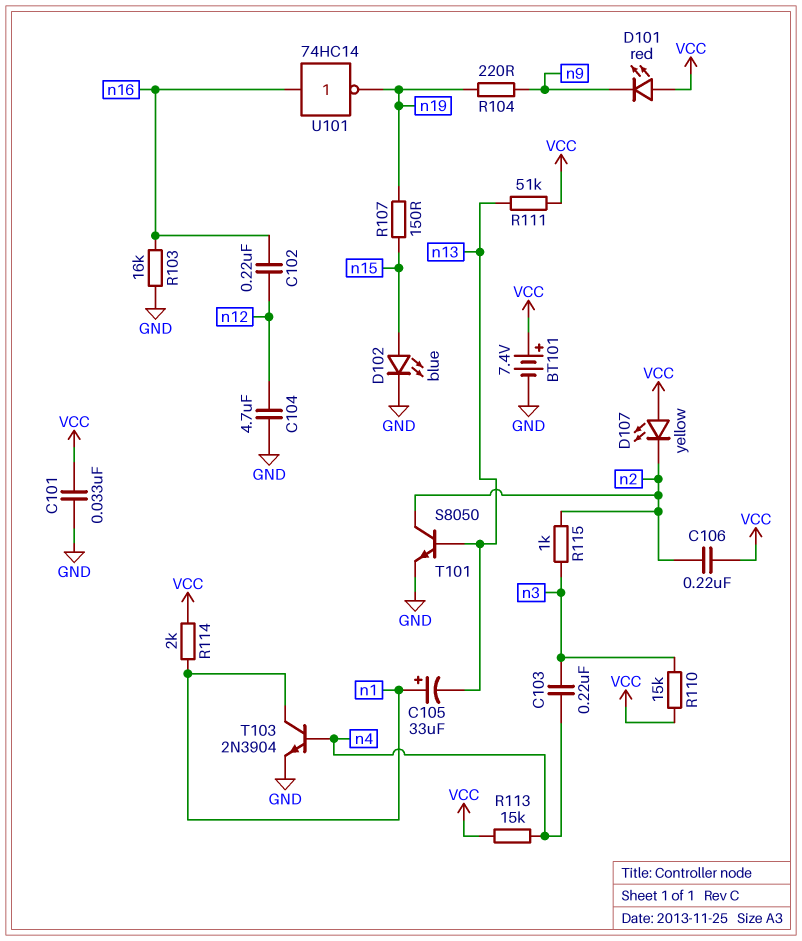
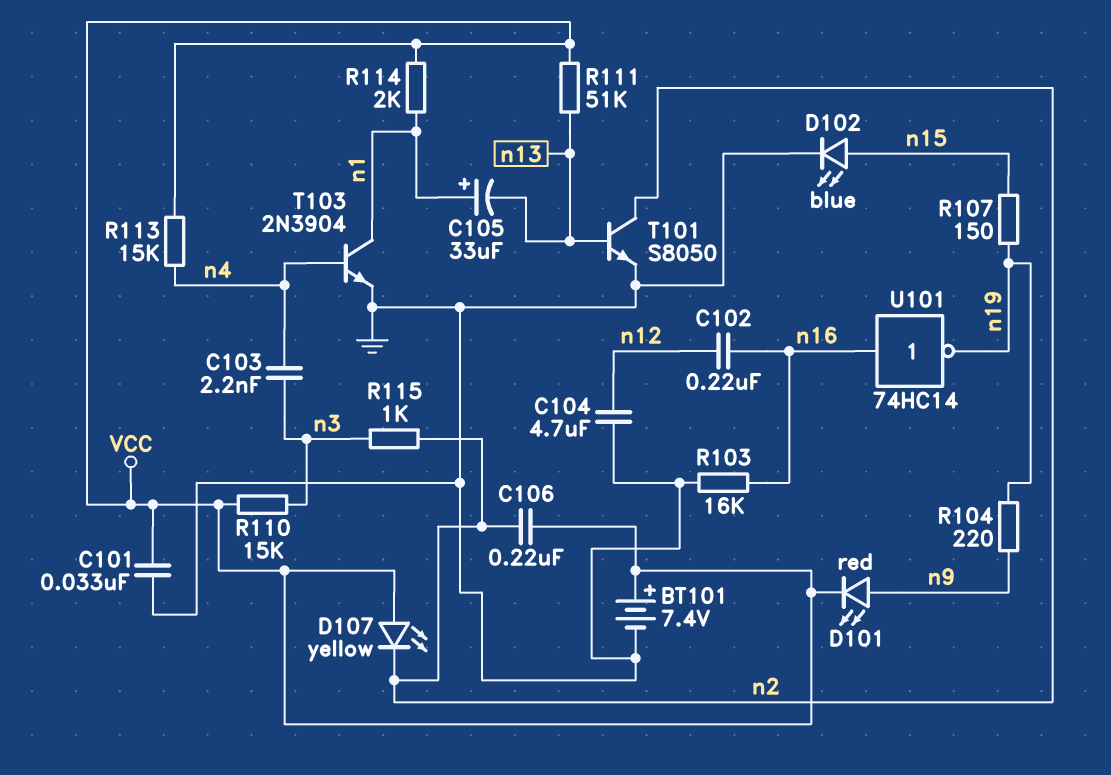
C103: 220nF (n3, n4) -> 2.2nF (n3, n4)
D101: LED red (A VCC, K n9) -> LED red (A n9, K VCC)

